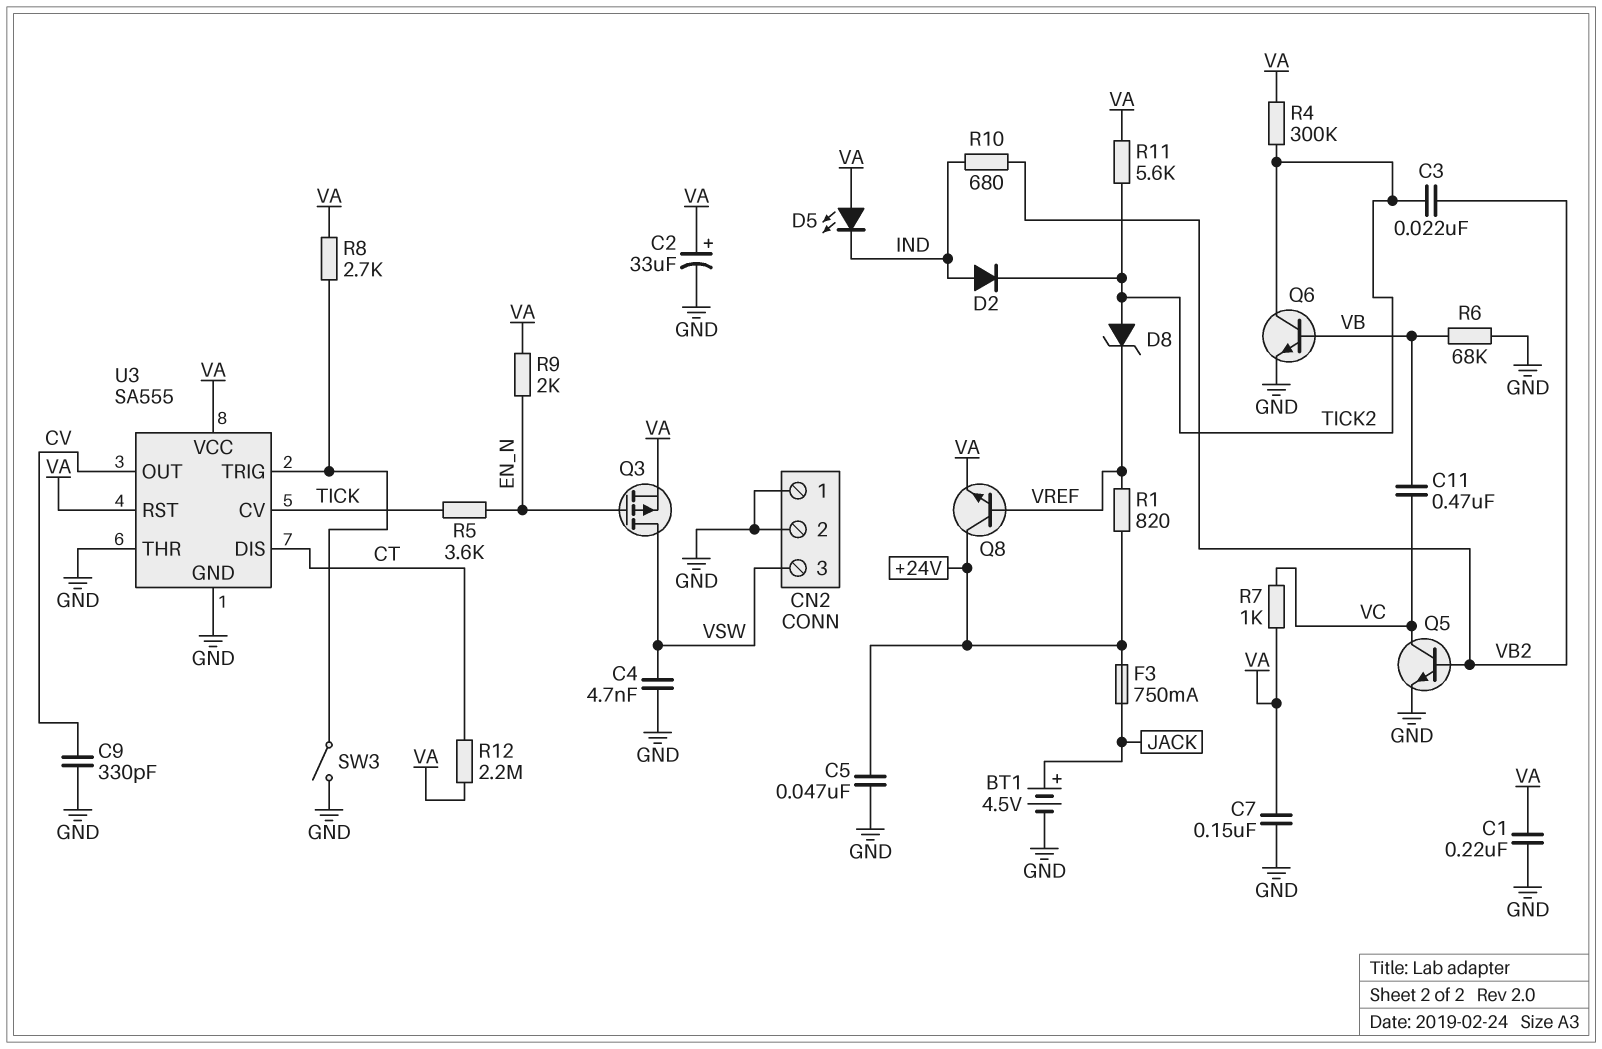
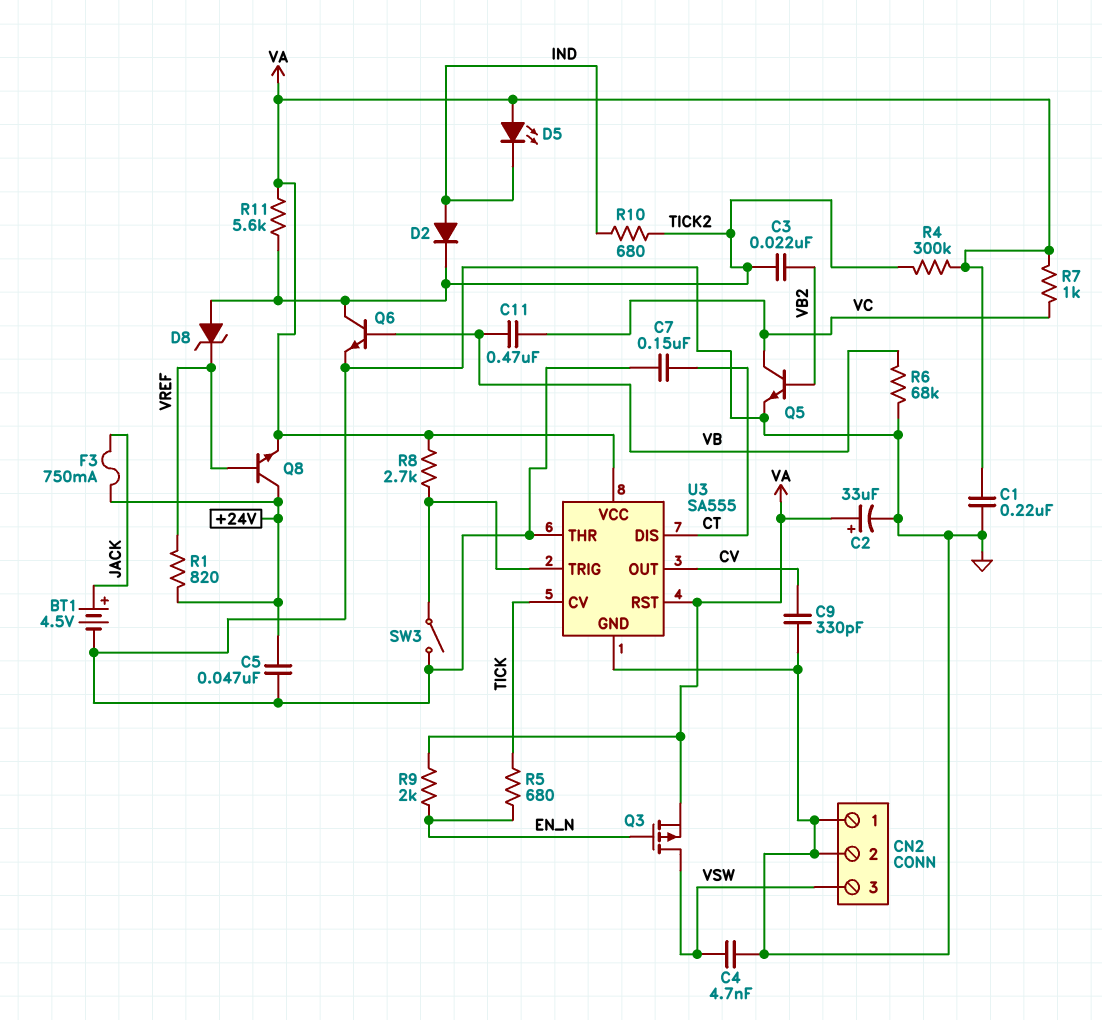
C7: 150nF (GND, VA) -> 150nF (CT, GND)
R5: 3.6k (EN_N, TICK) -> 680 (EN_N, TICK)
R10: 680 (IND, VB2) -> 680 (IND, TICK2)
R12: 2.2M (CT, VA) -> none

